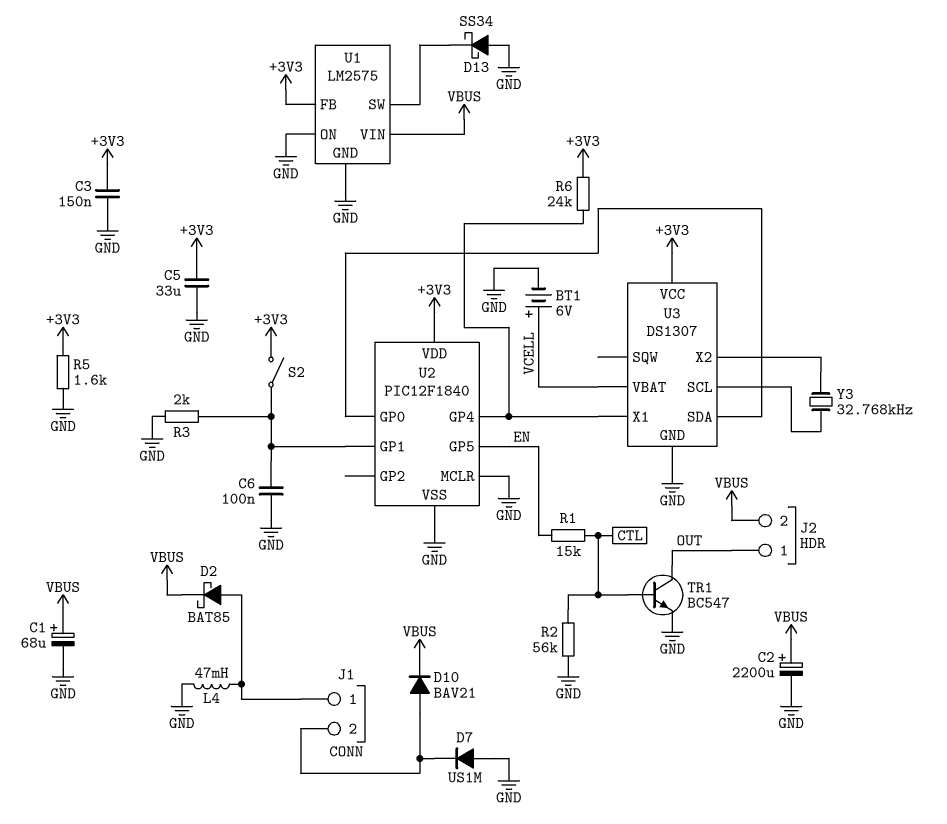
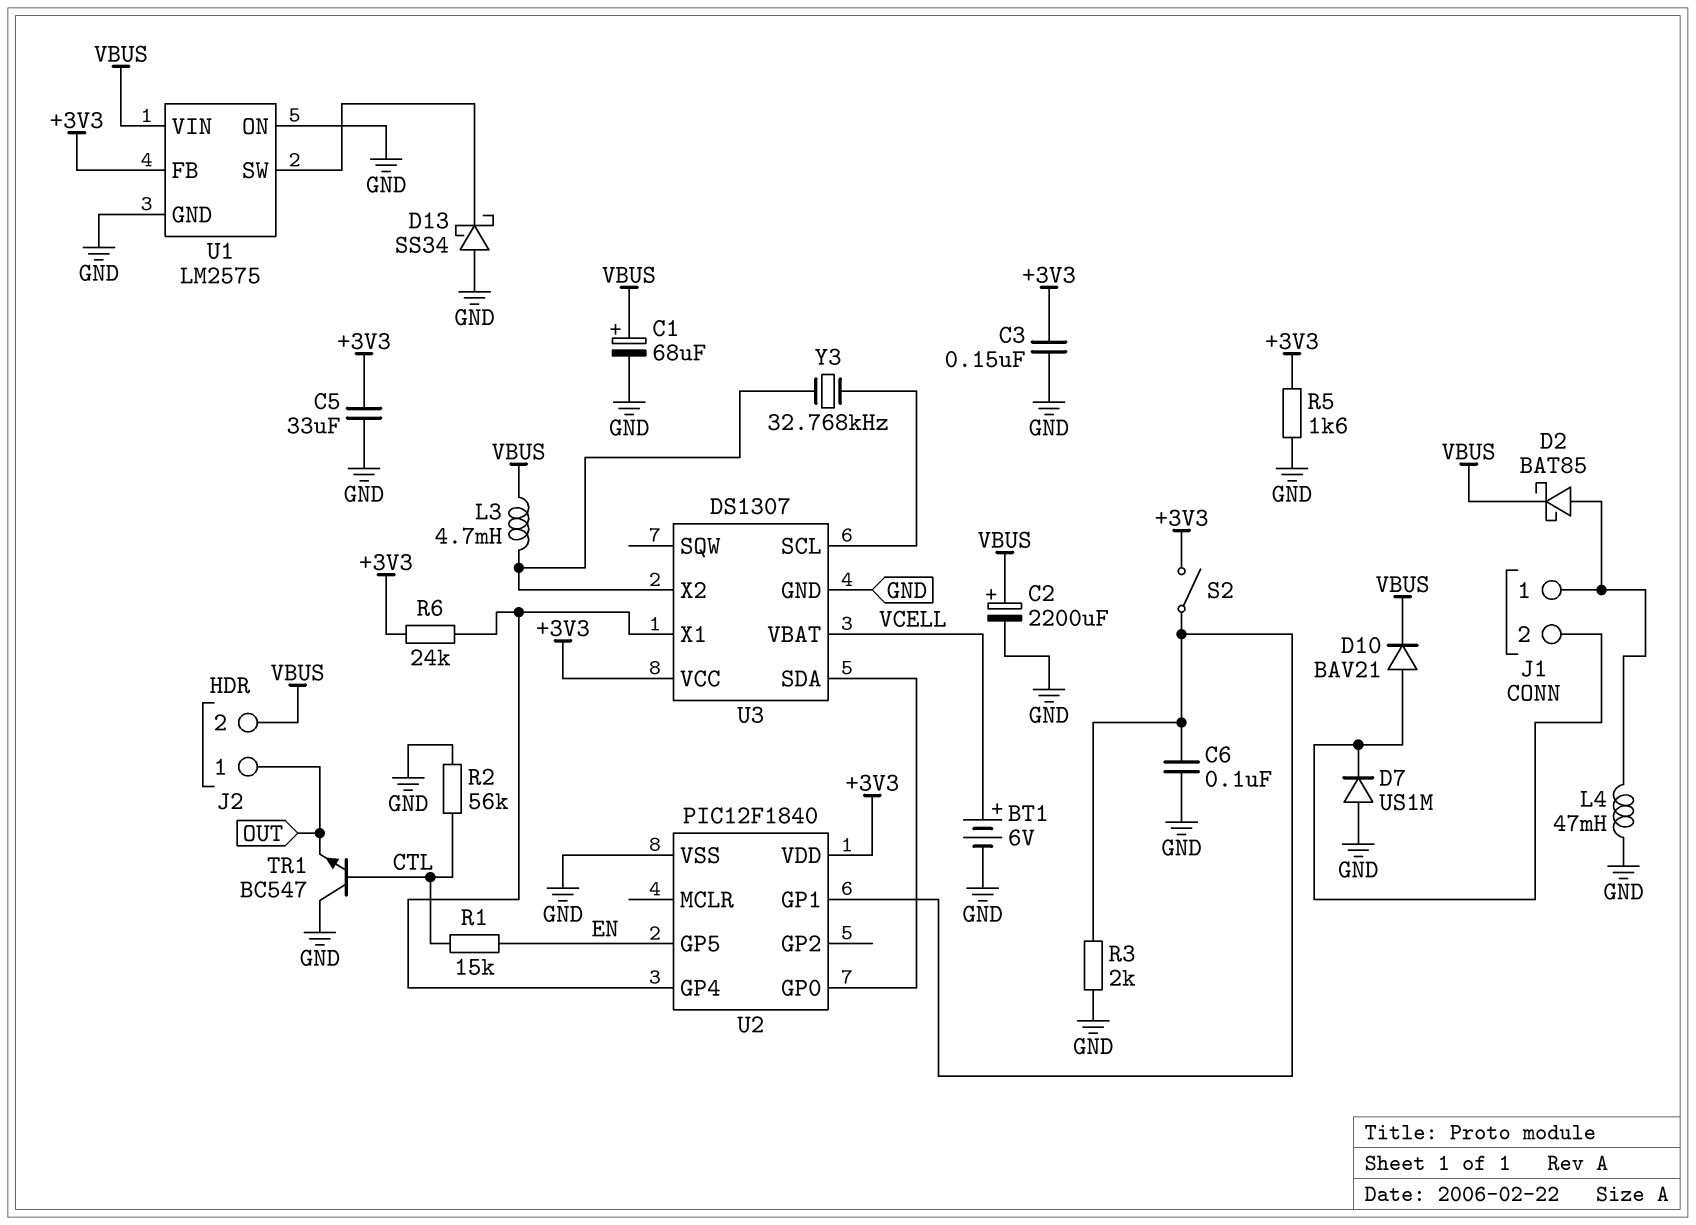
L3: none -> 4.7mH (U3/X2, VBUS)
TR1: NPN BC547 (B CTL, C OUT, E GND) -> NPN BC547 (B CTL, C GND, E OUT)
U2 pin MCLR: GND -> none

